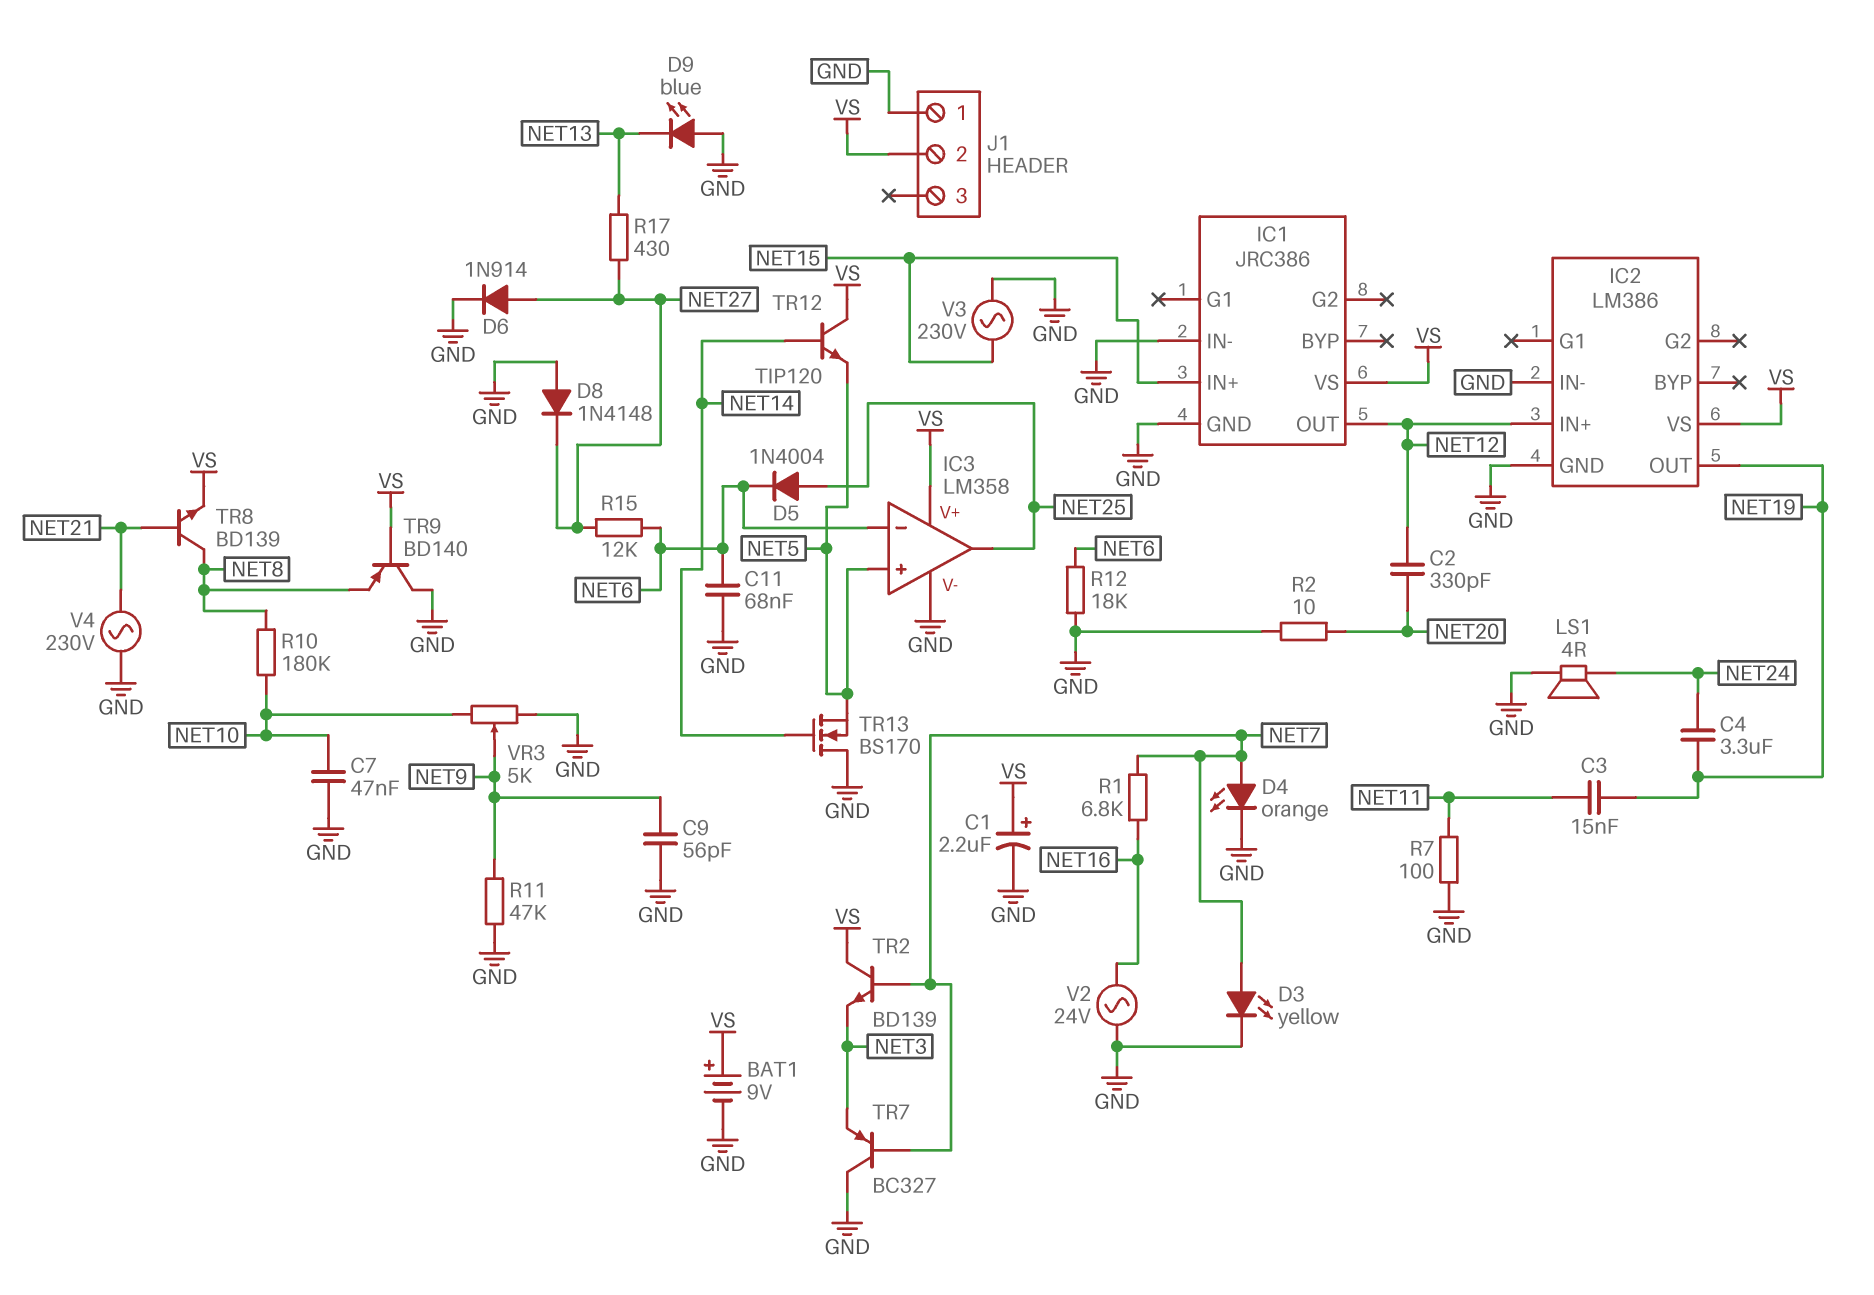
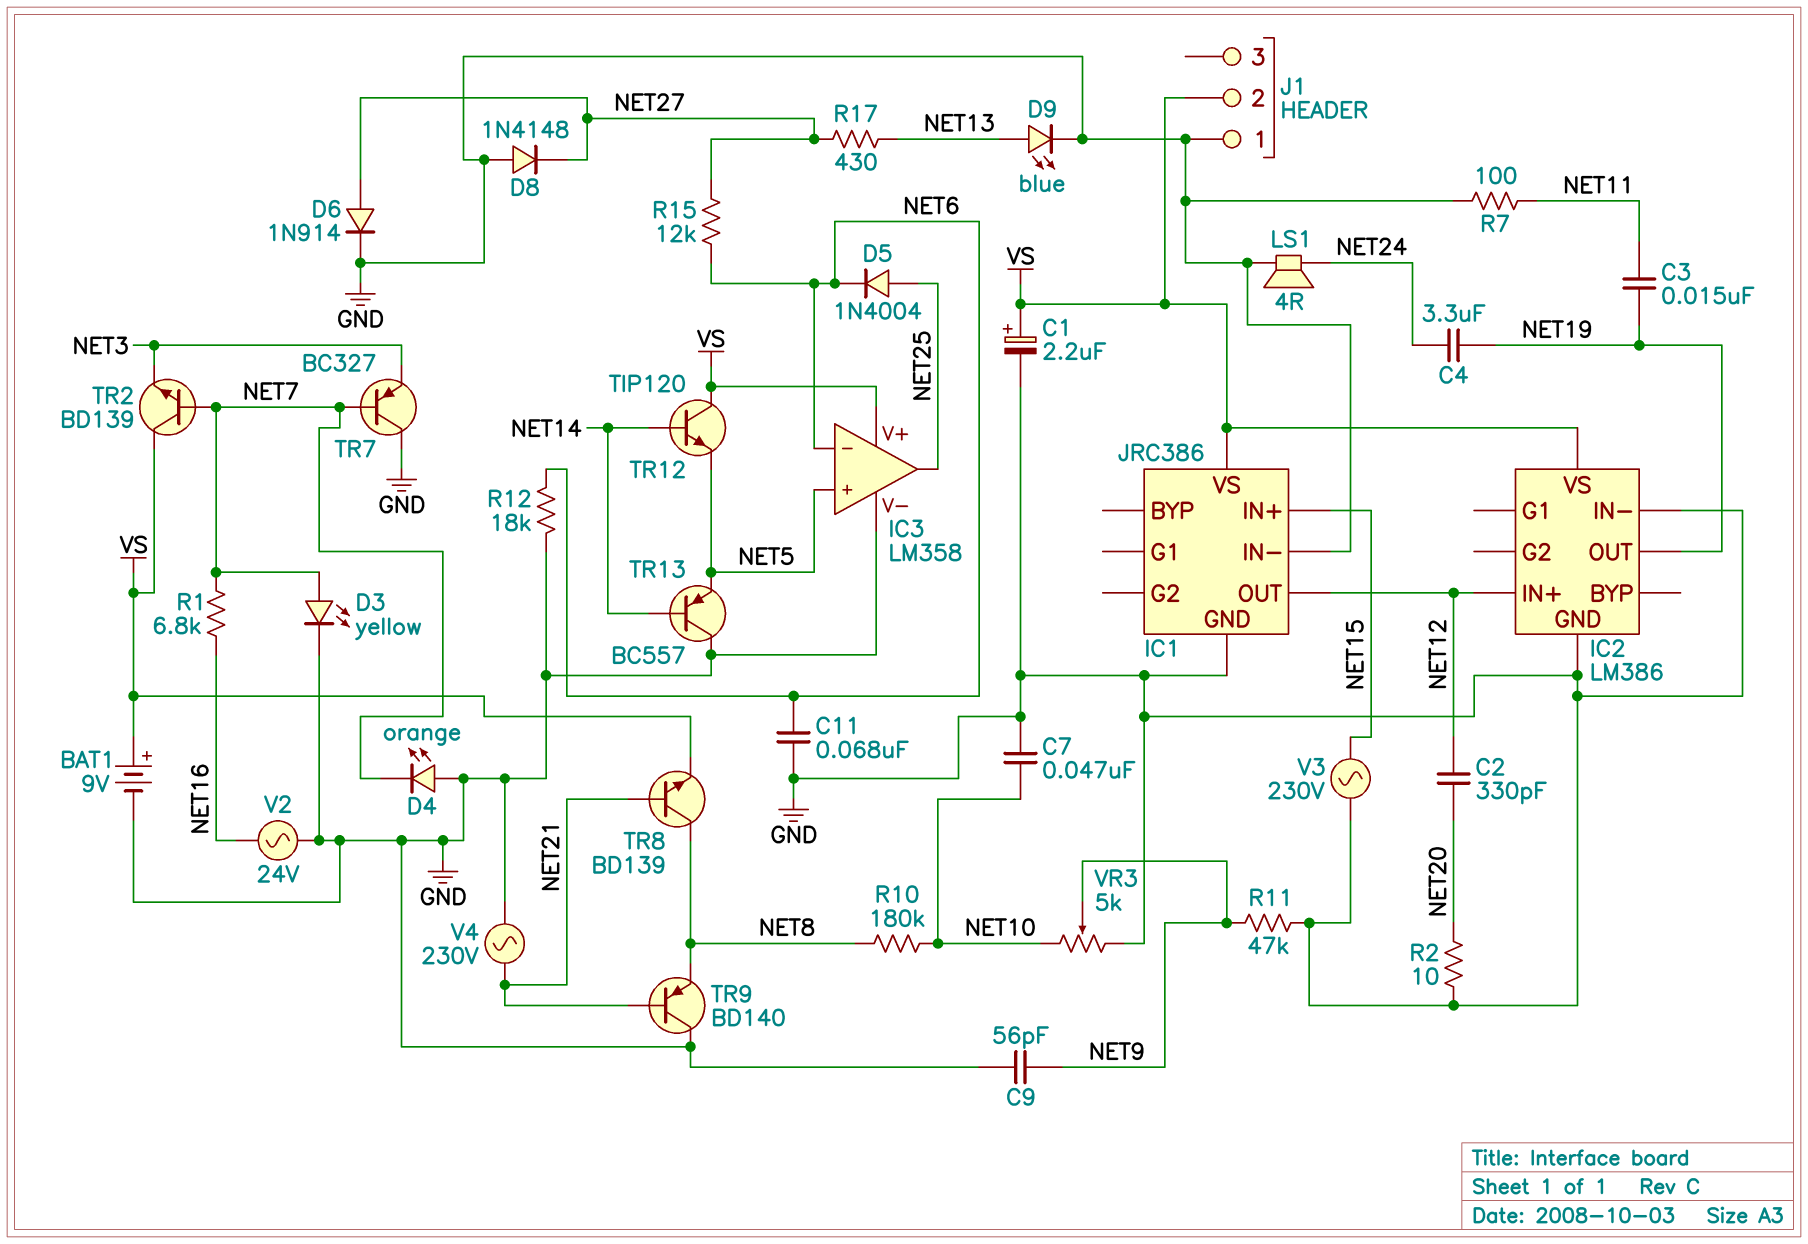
D4: LED orange (A NET7, K GND) -> LED orange (A GND, K NET7)
D9: LED blue (A GND, K NET13) -> LED blue (A NET13, K GND)
TR9: PNP BD140 (B VS, C GND, E NET8) -> PNP BD140 (B NET21, C GND, E NET8)
TR13: NMOS BS170 (G NET14, D GND, S NET5) -> PNP BC557 (B NET14, C GND, E NET5)

